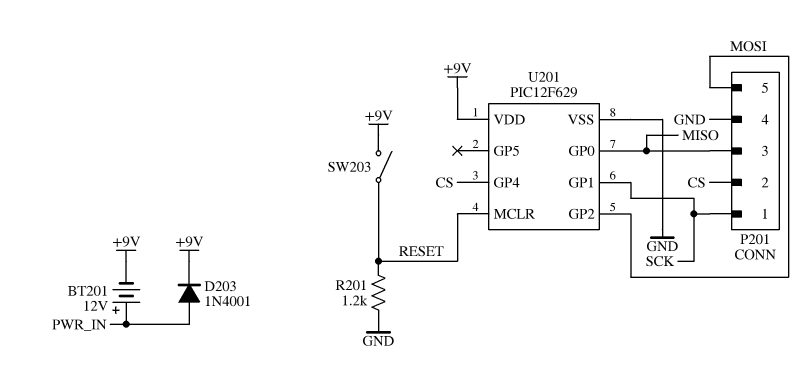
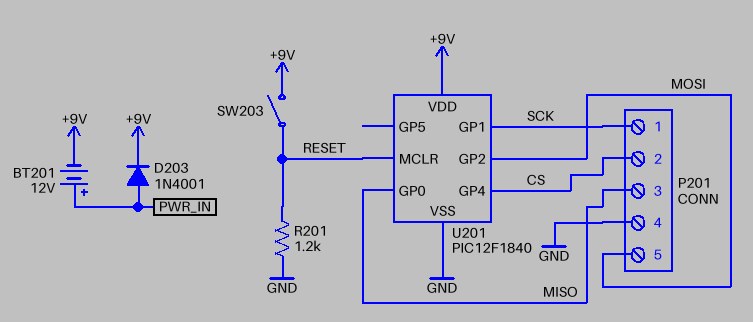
U201: PIC12F629 -> PIC12F1840

